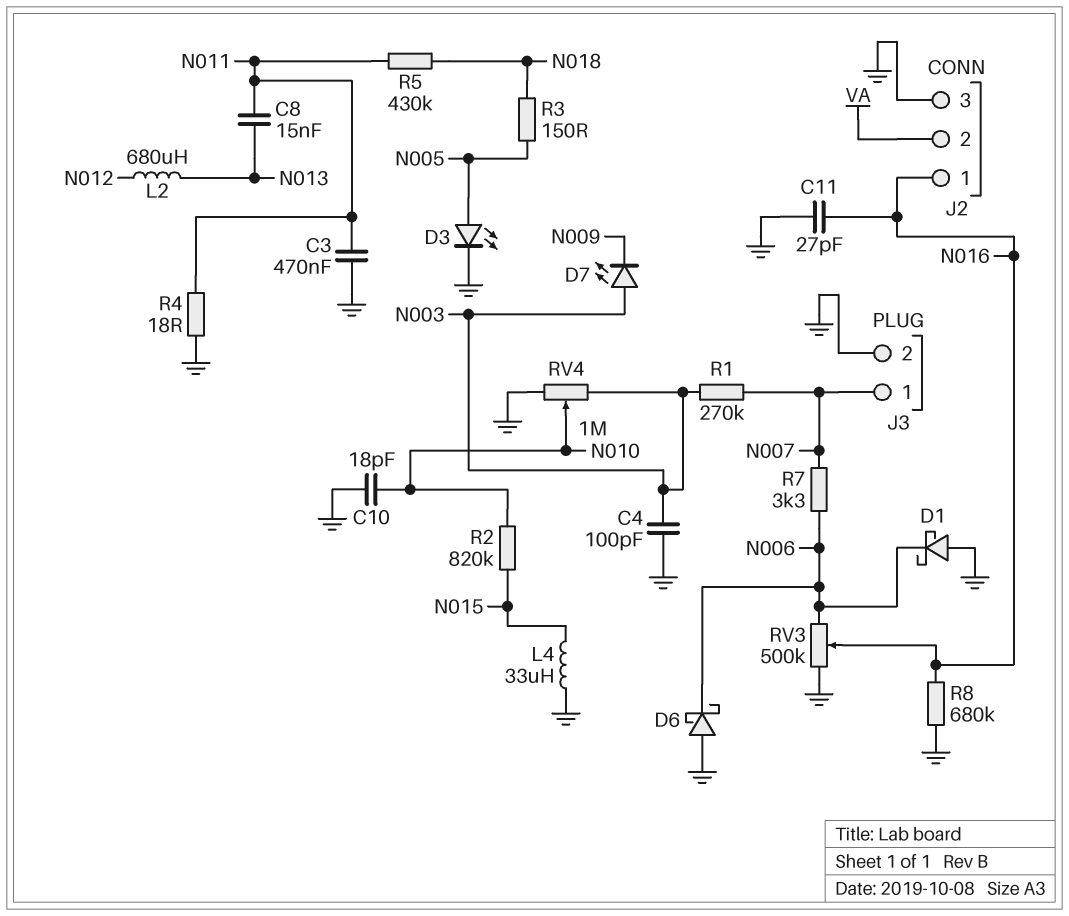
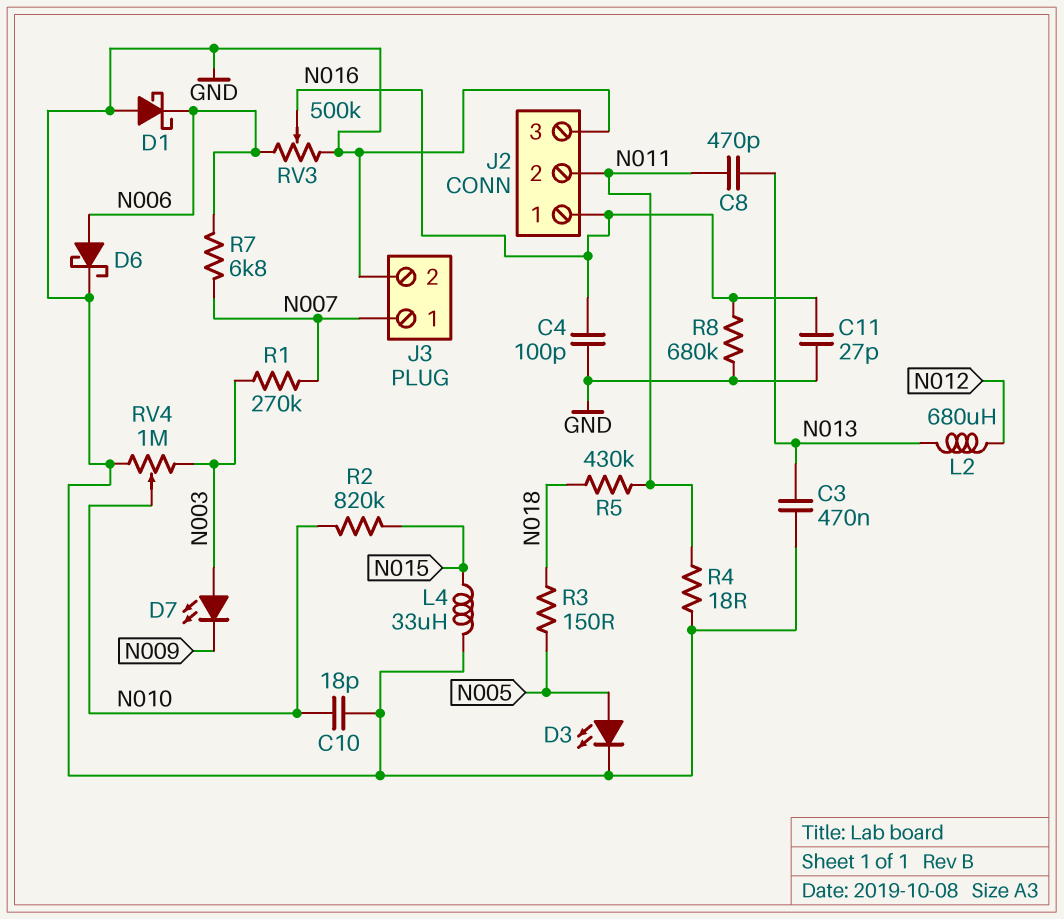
C3: 470nF (GND, N011) -> 470nF (GND, N013)
C4: 100pF (GND, N003) -> 100pF (GND, N016)
C8: 15nF (N011, N013) -> 470pF (N011, N013)
D6: schottky (A GND, K N006) -> schottky (A N006, K GND)
J2 pin 2: VA -> N011
R7: 3.3k (N006, N007) -> 6.8k (N006, N007)

